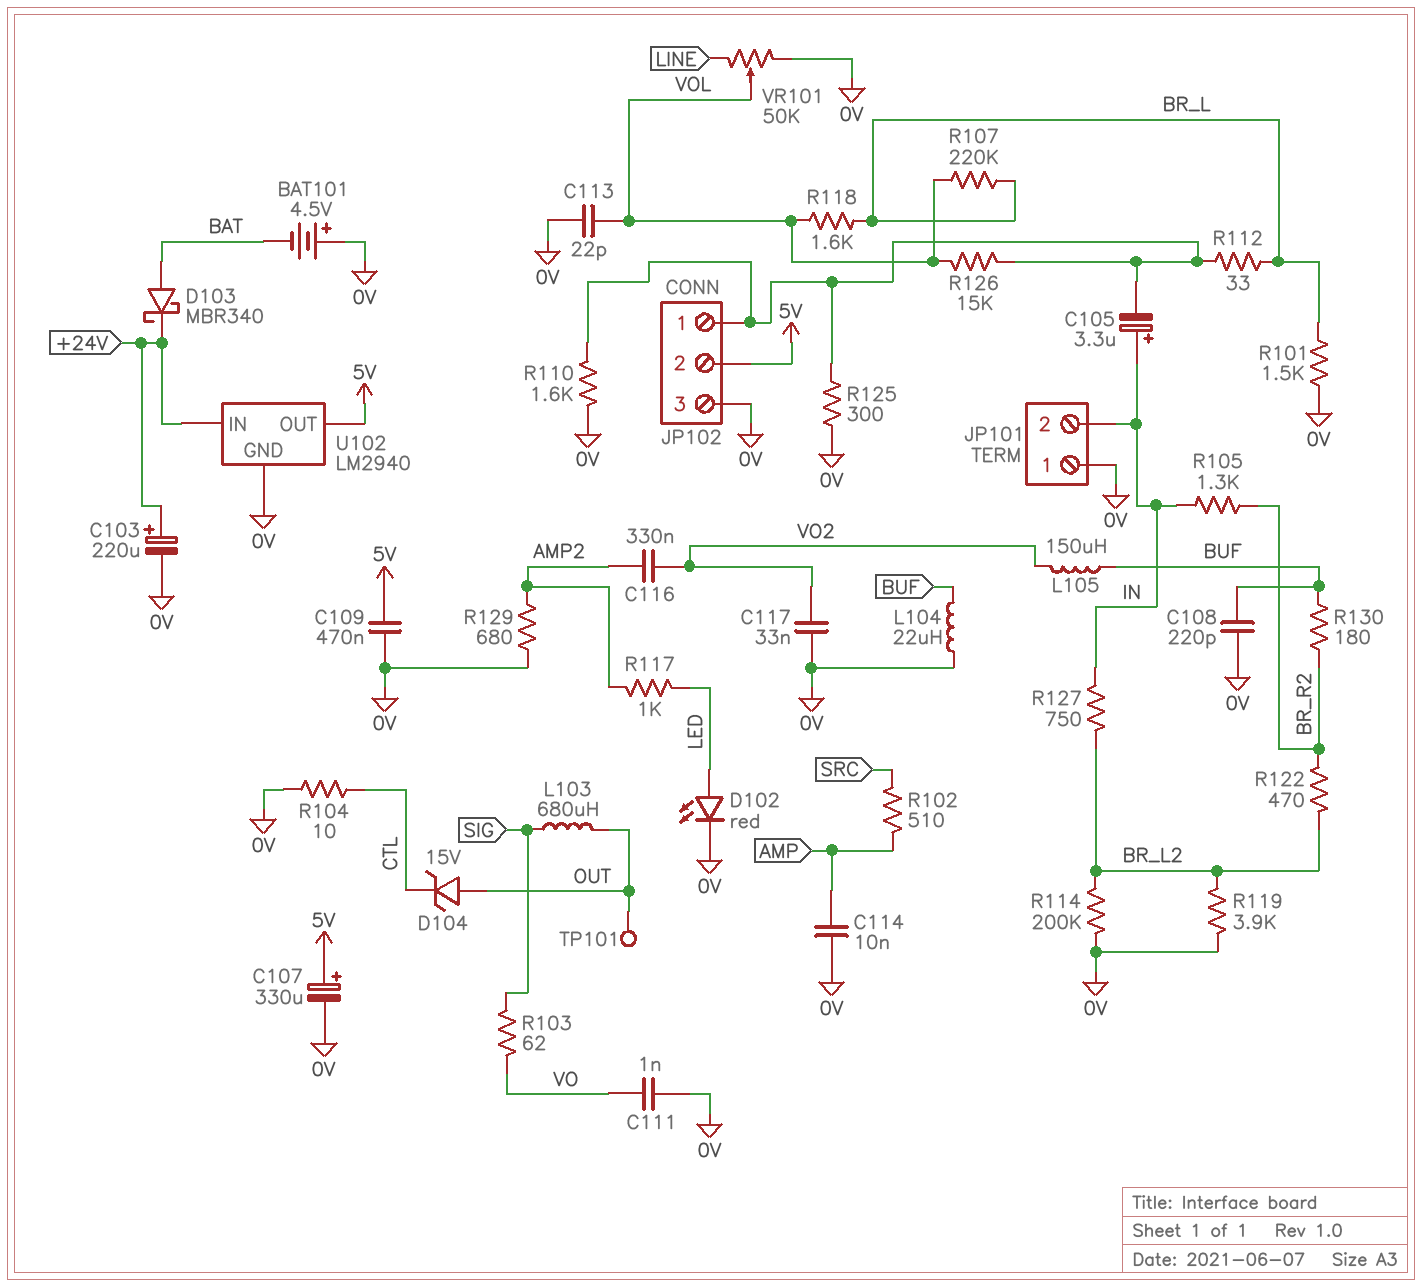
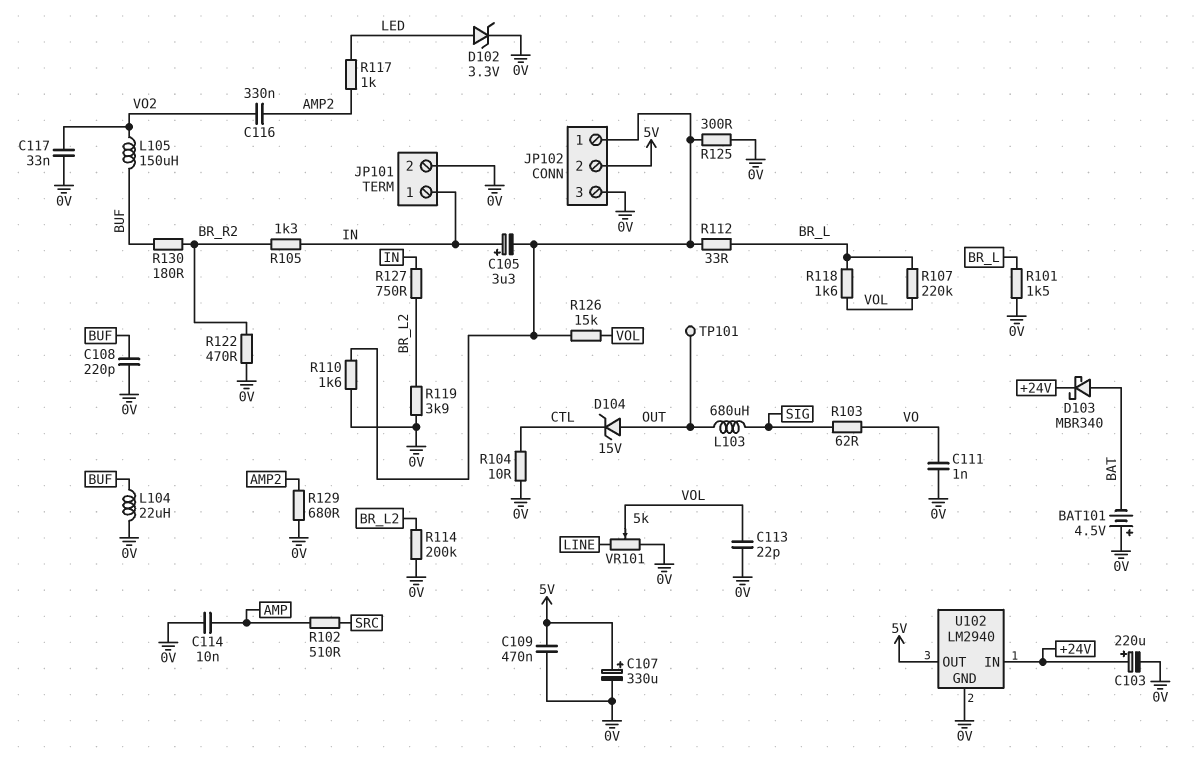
D102: LED red (A LED, K 0V) -> zener 3.3V (A LED, K 0V)
JP101 pin 1: 0V -> IN
JP101 pin 2: IN -> 0V
R122: 470 (BR_L2, BR_R2) -> 470 (0V, BR_R2)
VR101: 50k (0V, LINE, wiper VOL) -> 5k (0V, LINE, wiper VOL)

